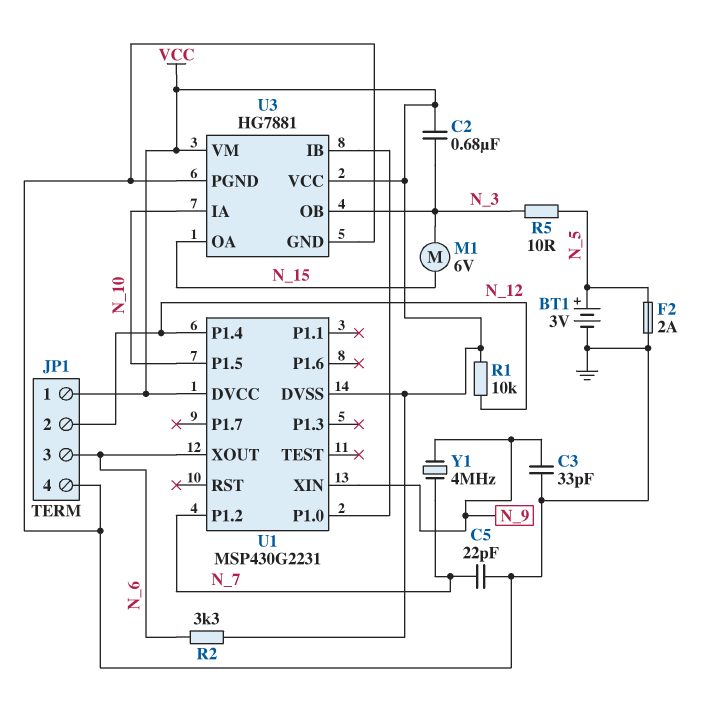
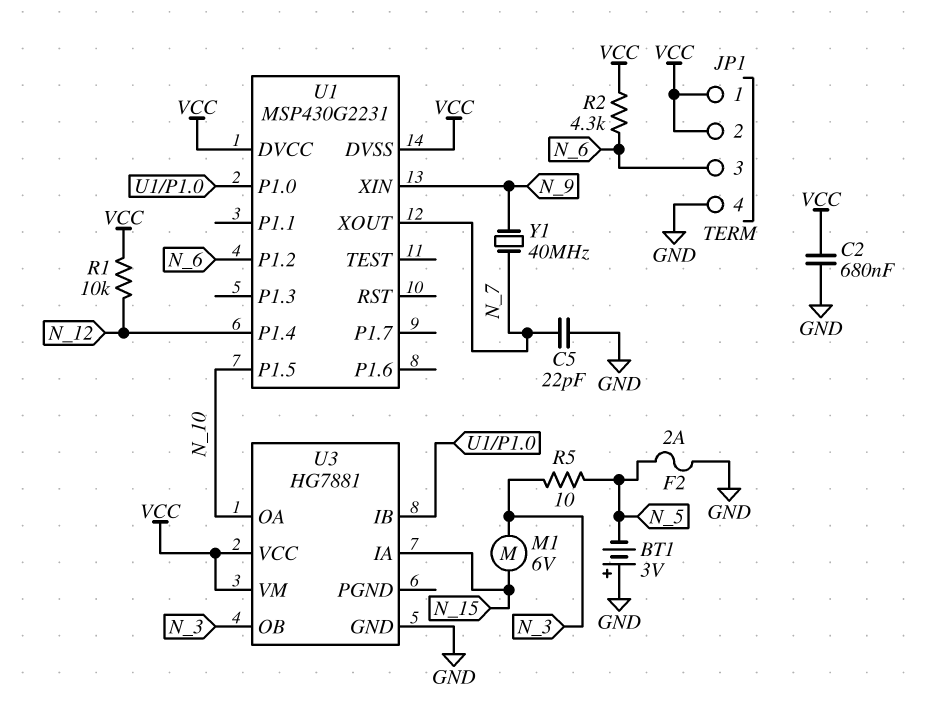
BT1: 3V (plus N_5, minus GND) -> 3V (plus GND, minus N_5)
C2: 680nF (N_3, VCC) -> 680nF (GND, VCC)
C3: 33pF (GND, N_9) -> none
JP1 pin 2: N_12 -> VCC
R2: 3.3k (N_6, VCC) -> 4.3k (N_6, VCC)
U1 pin P1.2: N_7 -> N_6
U1 pin XOUT: N_6 -> N_7
U3 pin IA: N_10 -> N_15
U3 pin OA: N_15 -> N_10
U3 pin PGND: GND -> none
Y1: 4MHz (N_7, N_9) -> 40MHz (N_7, N_9)

